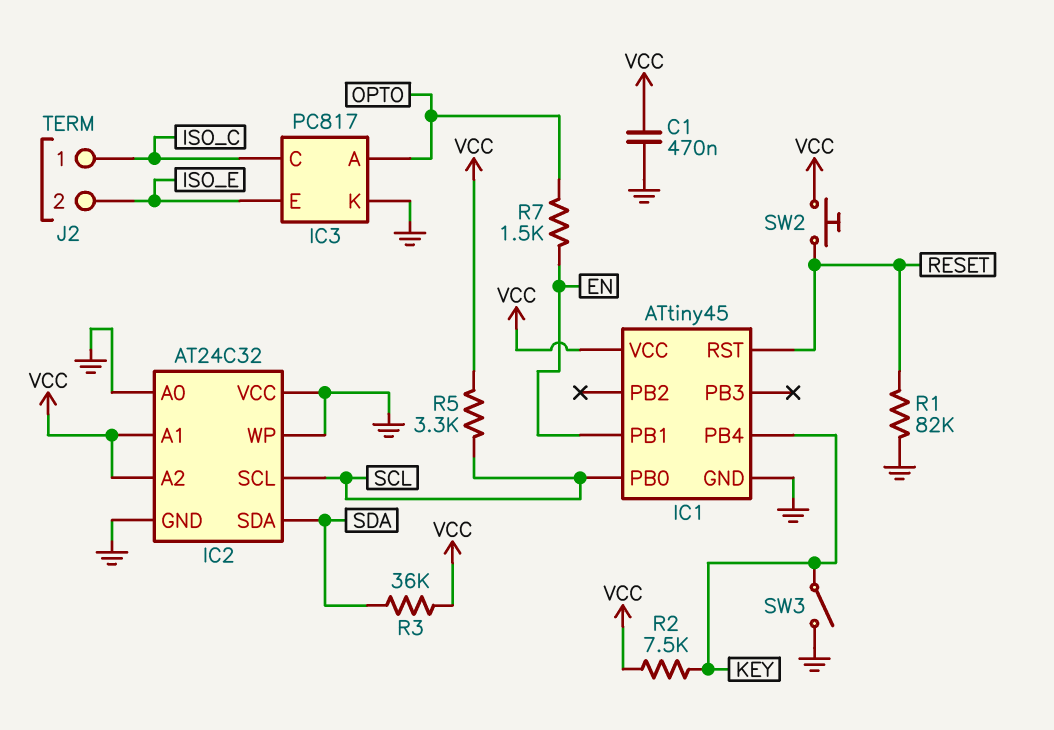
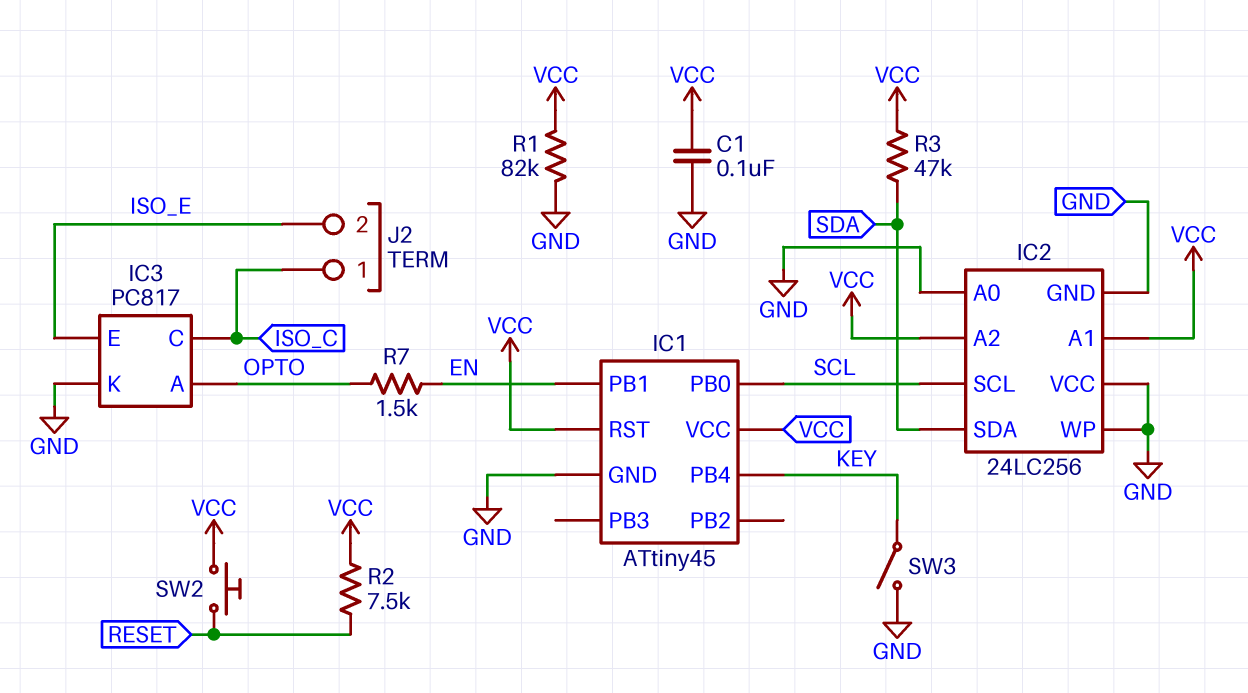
C1: 470nF (GND, VCC) -> 100nF (GND, VCC)
IC1 pin RST: RESET -> VCC
IC2: AT24C32 -> 24LC256
R1: 82k (GND, RESET) -> 82k (GND, VCC)
R2: 7.5k (KEY, VCC) -> 7.5k (RESET, VCC)
R3: 36k (SDA, VCC) -> 47k (SDA, VCC)
R5: 3.3k (SCL, VCC) -> none

